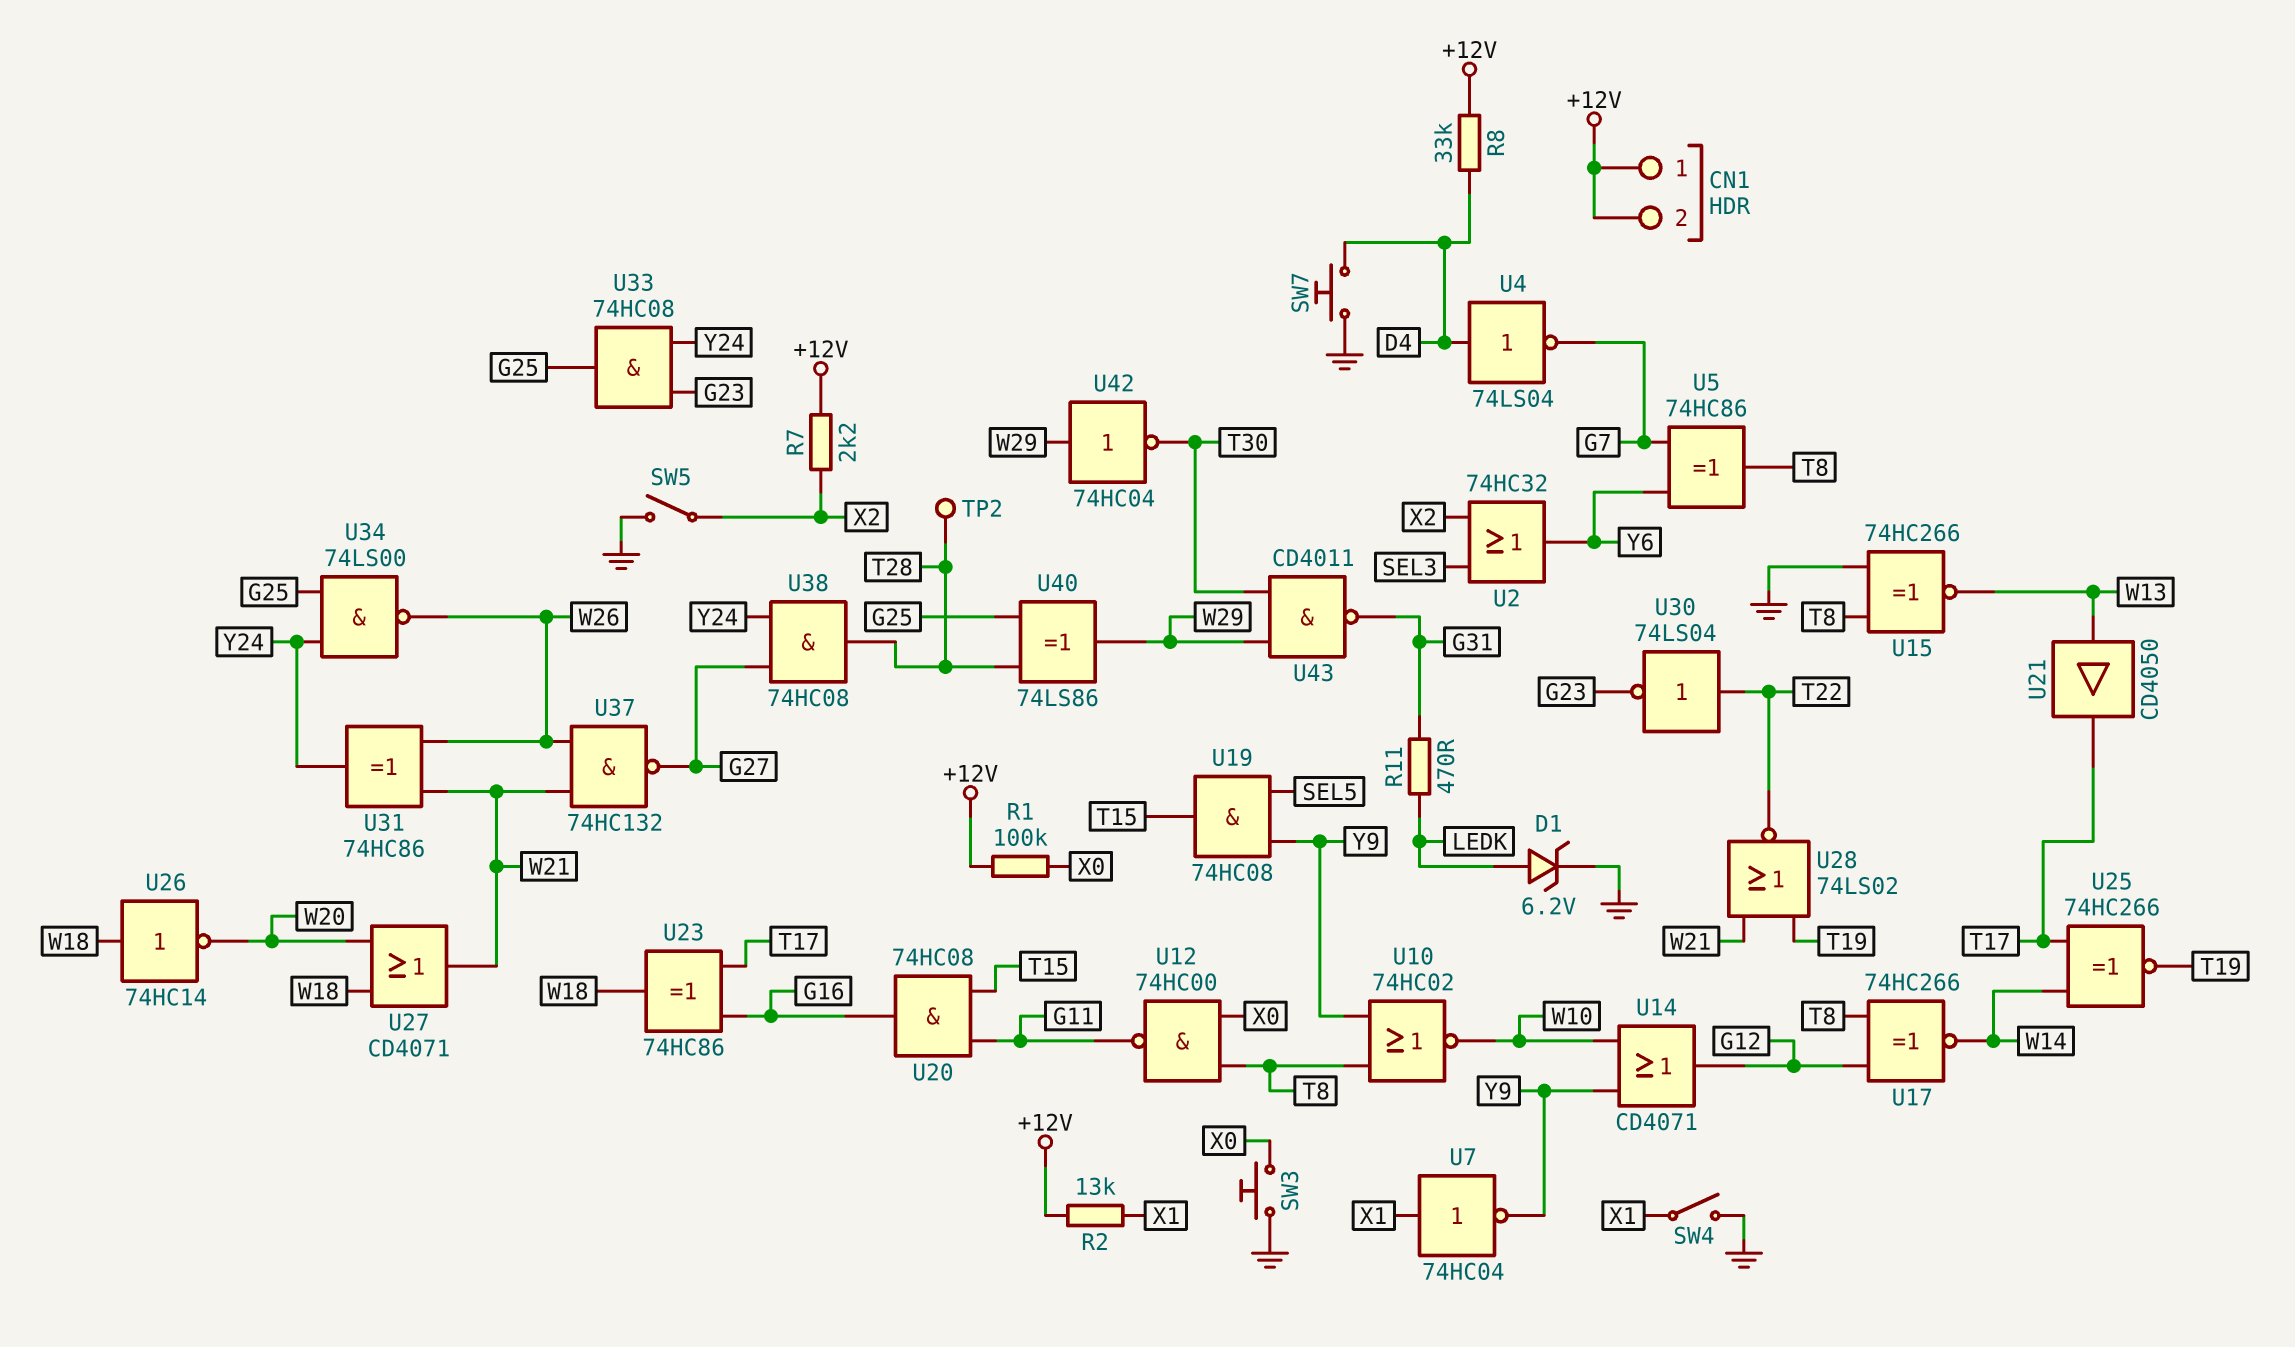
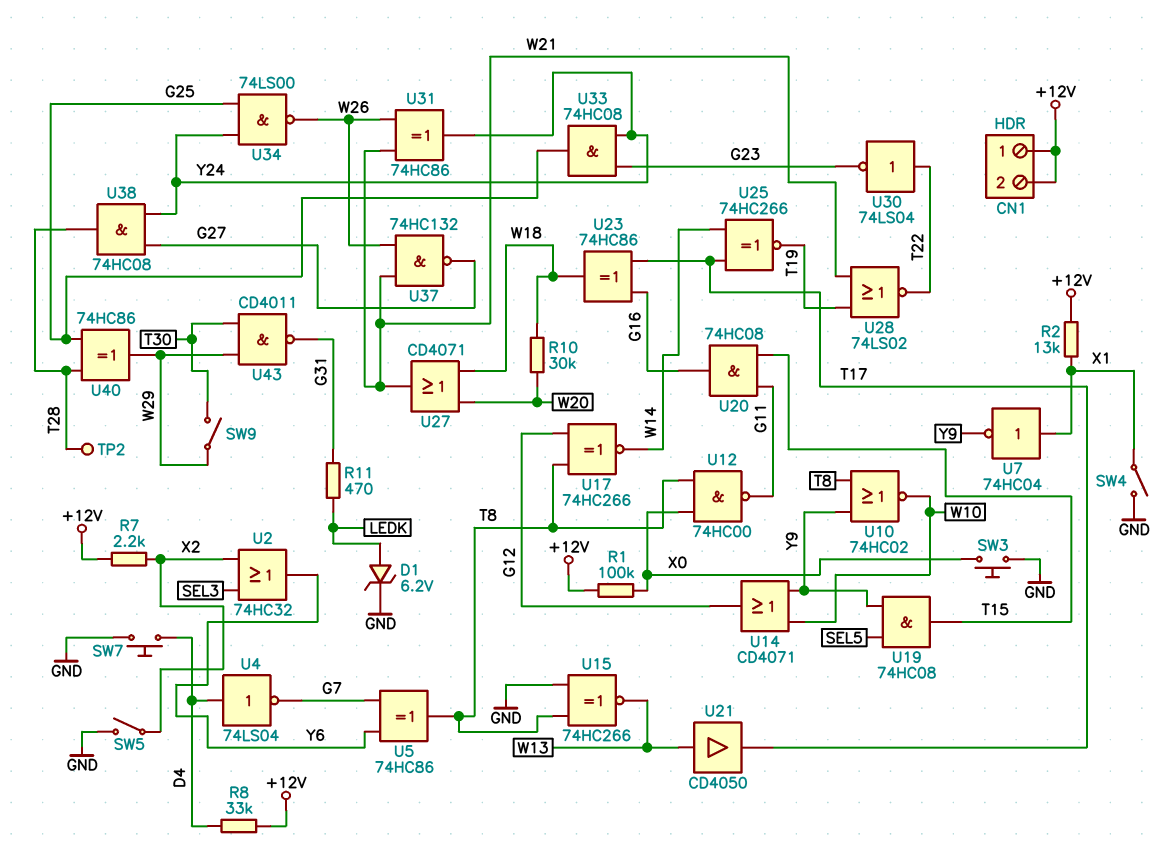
R10: none -> 30k (W18, W20)
SW9: none -> switch (T30, W29)
U26: NOT 74HC14 (in W18, out W20) -> none
U40: XOR 74LS86 (in G25, in T28, out W29) -> XOR 74HC86 (in G25, in T28, out W29)
U42: NOT 74HC04 (in W29, out T30) -> none

